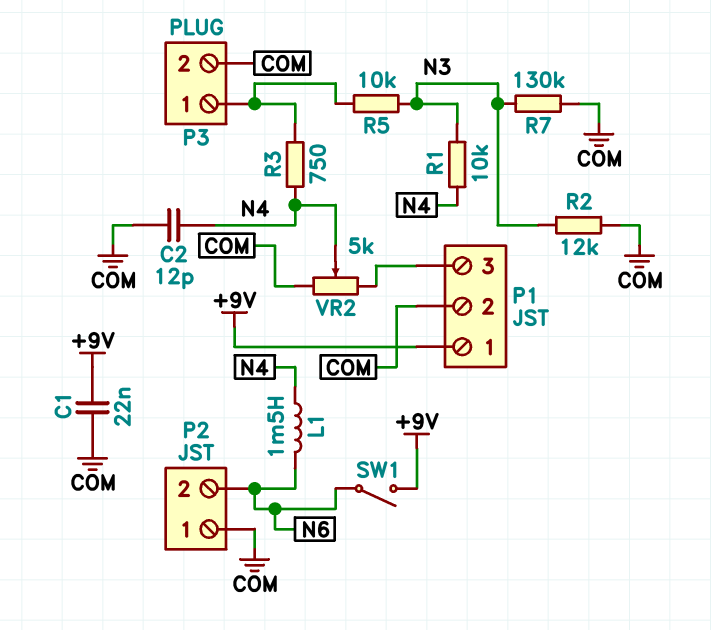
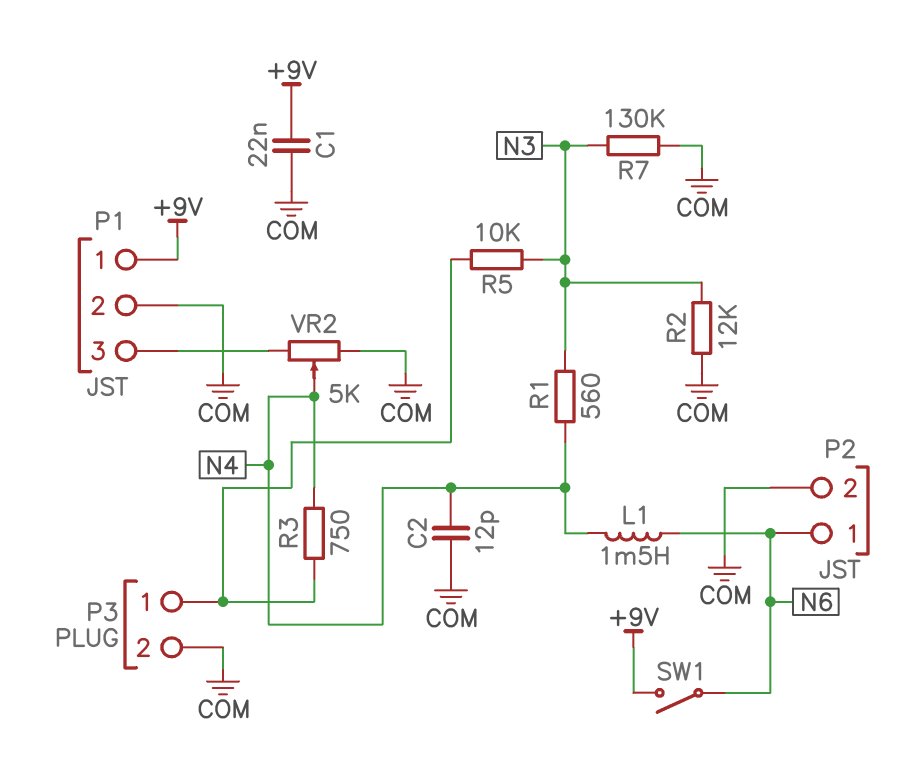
P2 pin 1: COM -> N6
P2 pin 2: N6 -> COM
R1: 10k (N3, N4) -> 560 (N3, N4)

